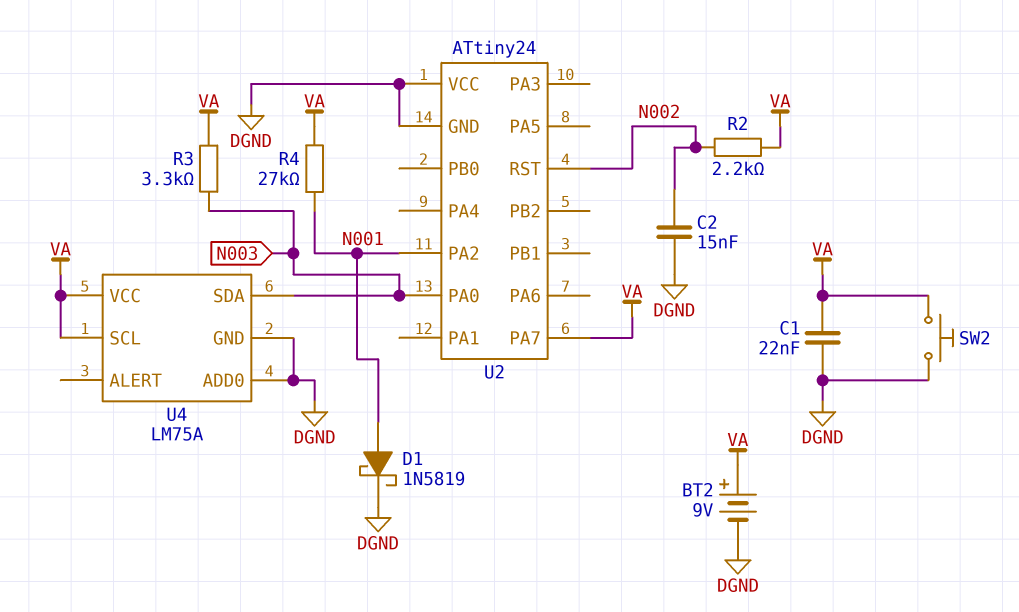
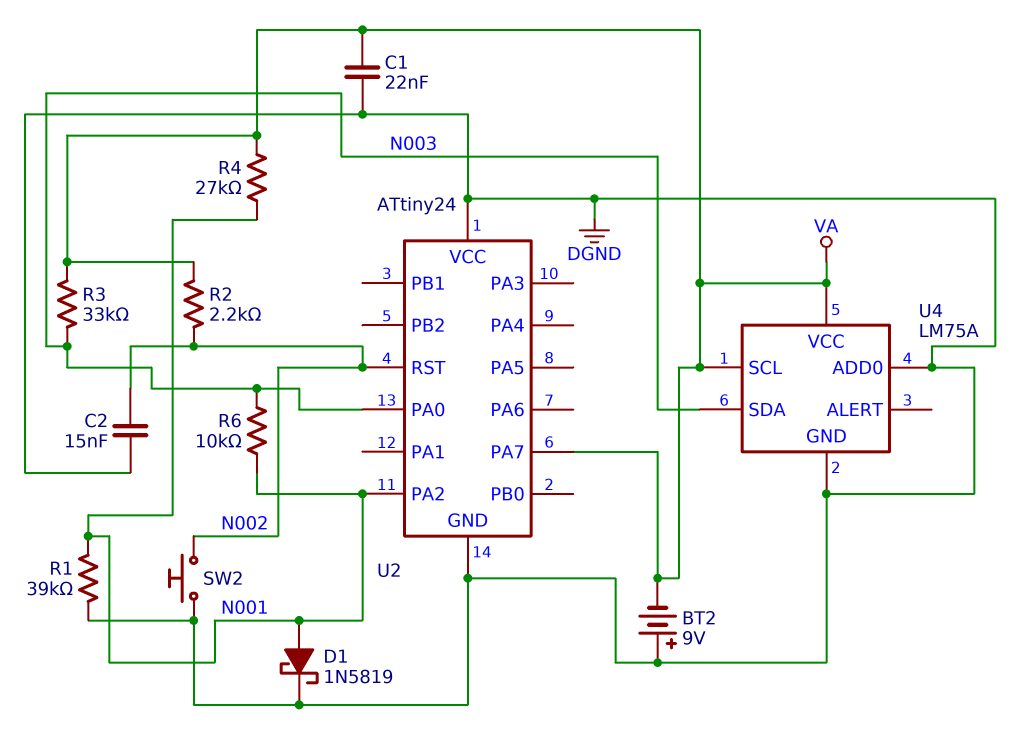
BT2: 9V (plus VA, minus DGND) -> 9V (plus DGND, minus VA)
R1: none -> 39k (DGND, N001)
R3: 3.3k (N003, VA) -> 33k (N003, VA)
R6: none -> 10k (N001, N003)
SW2: button (DGND, VA) -> button (DGND, N002)

